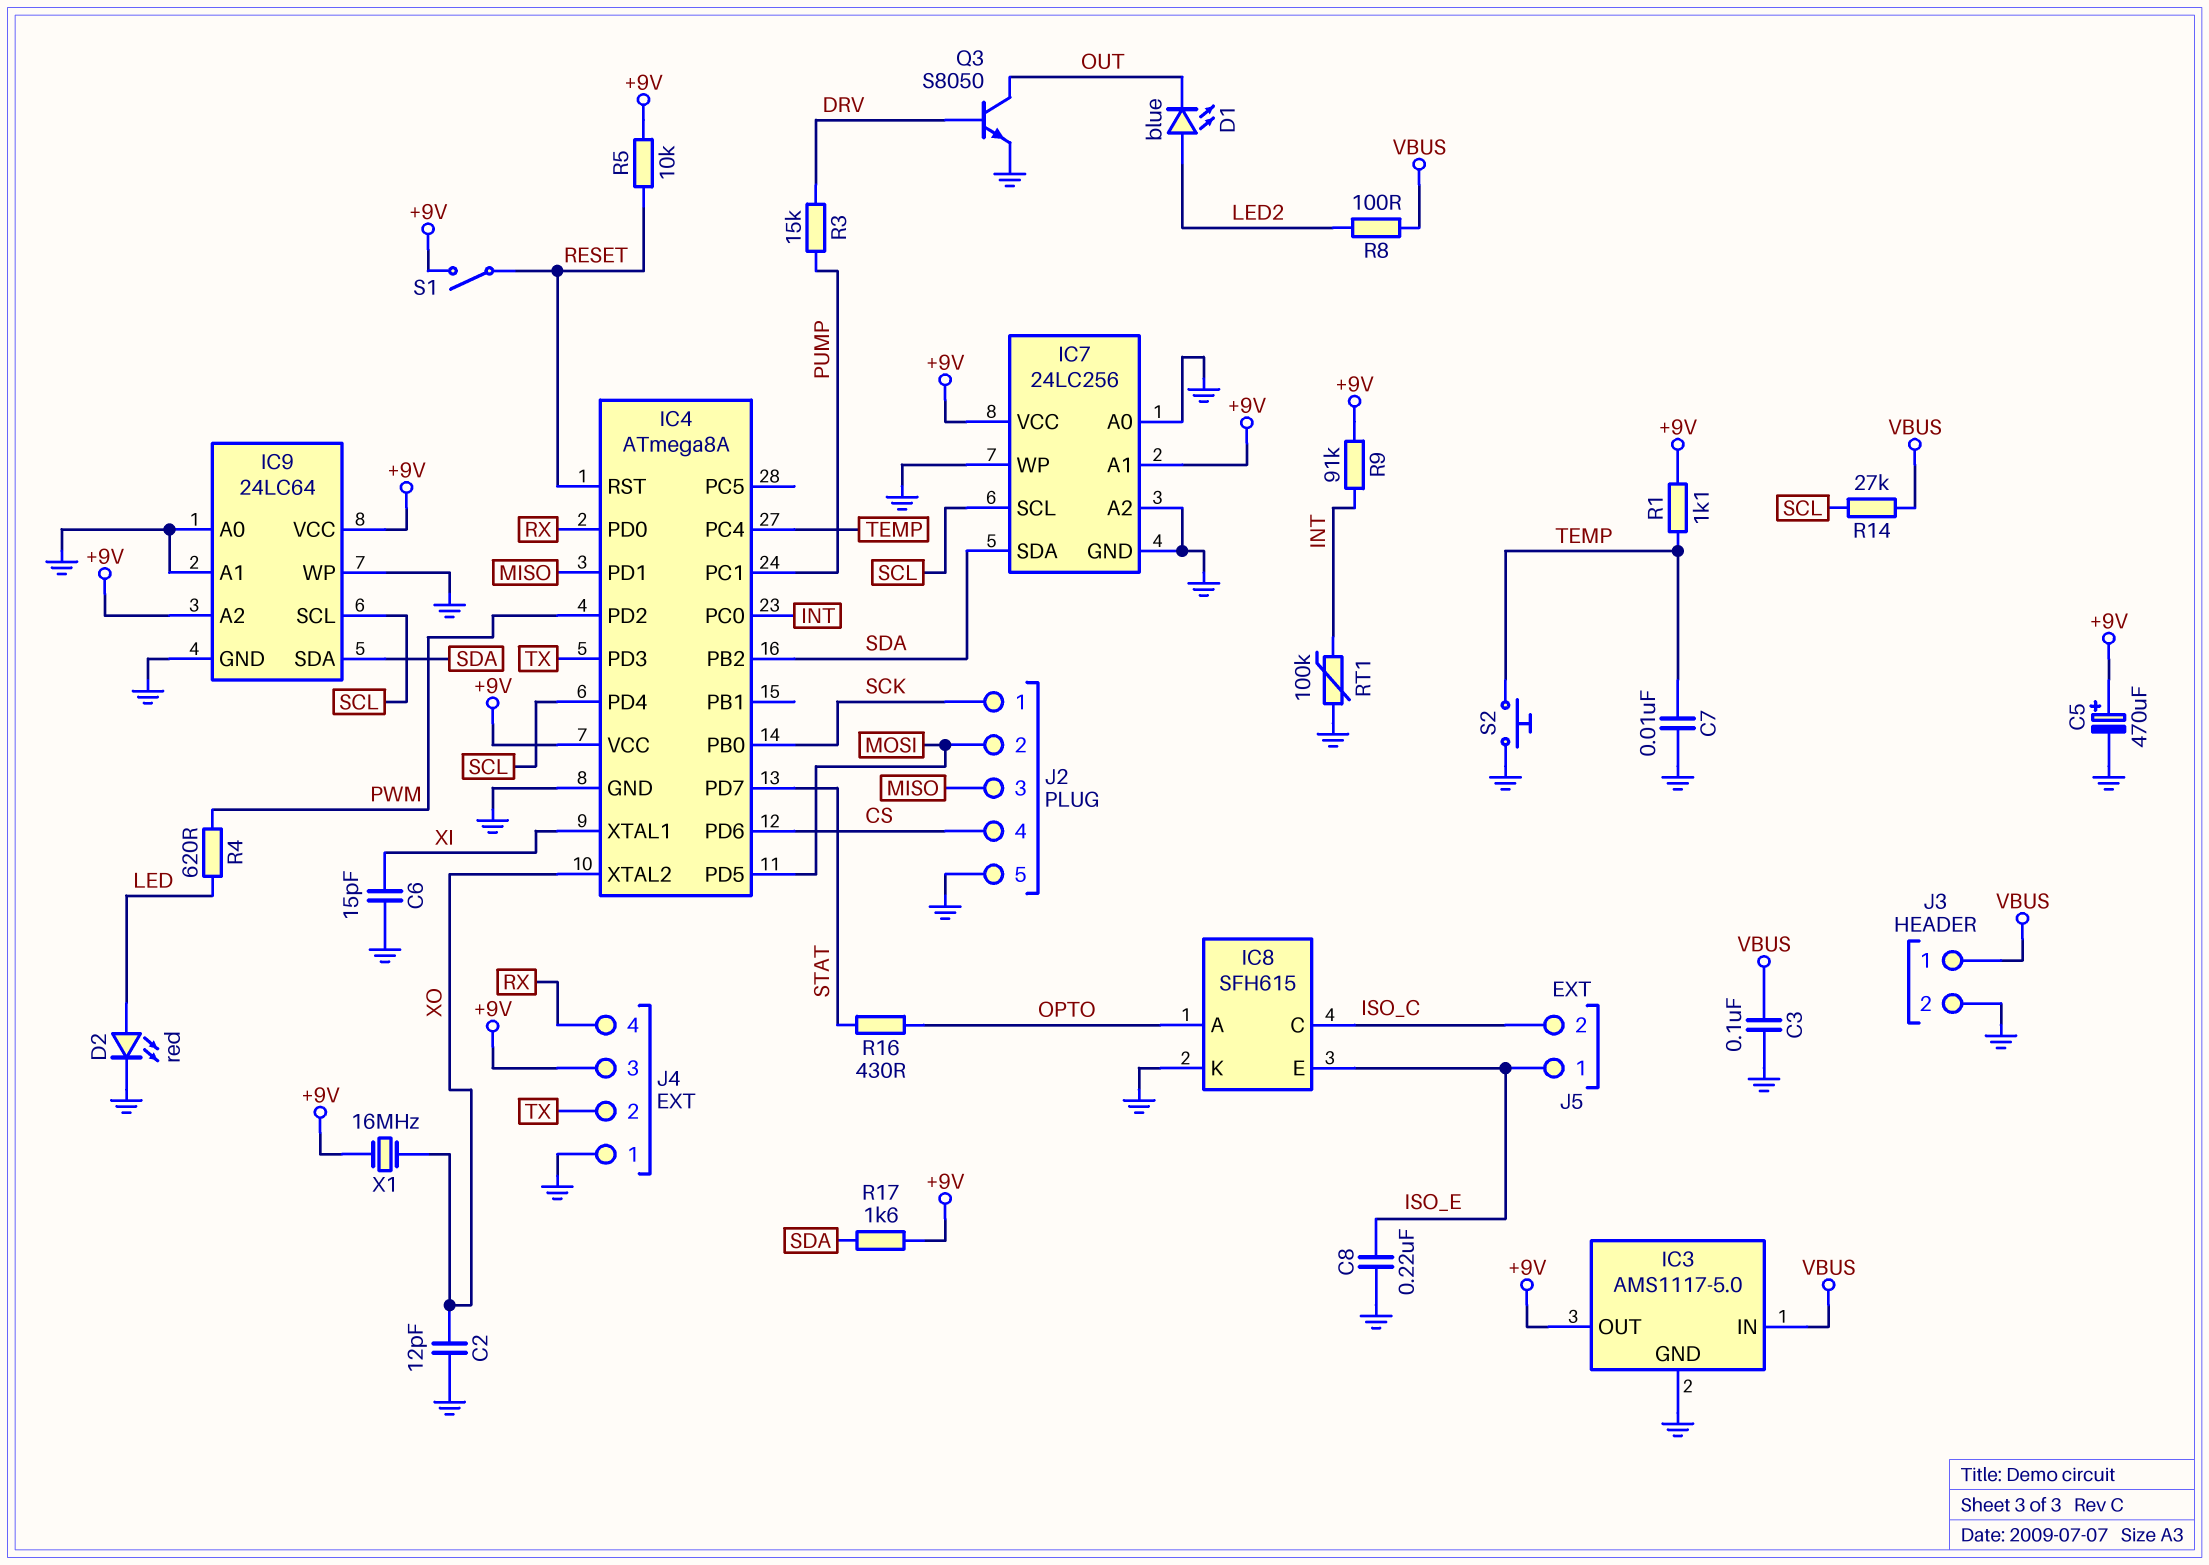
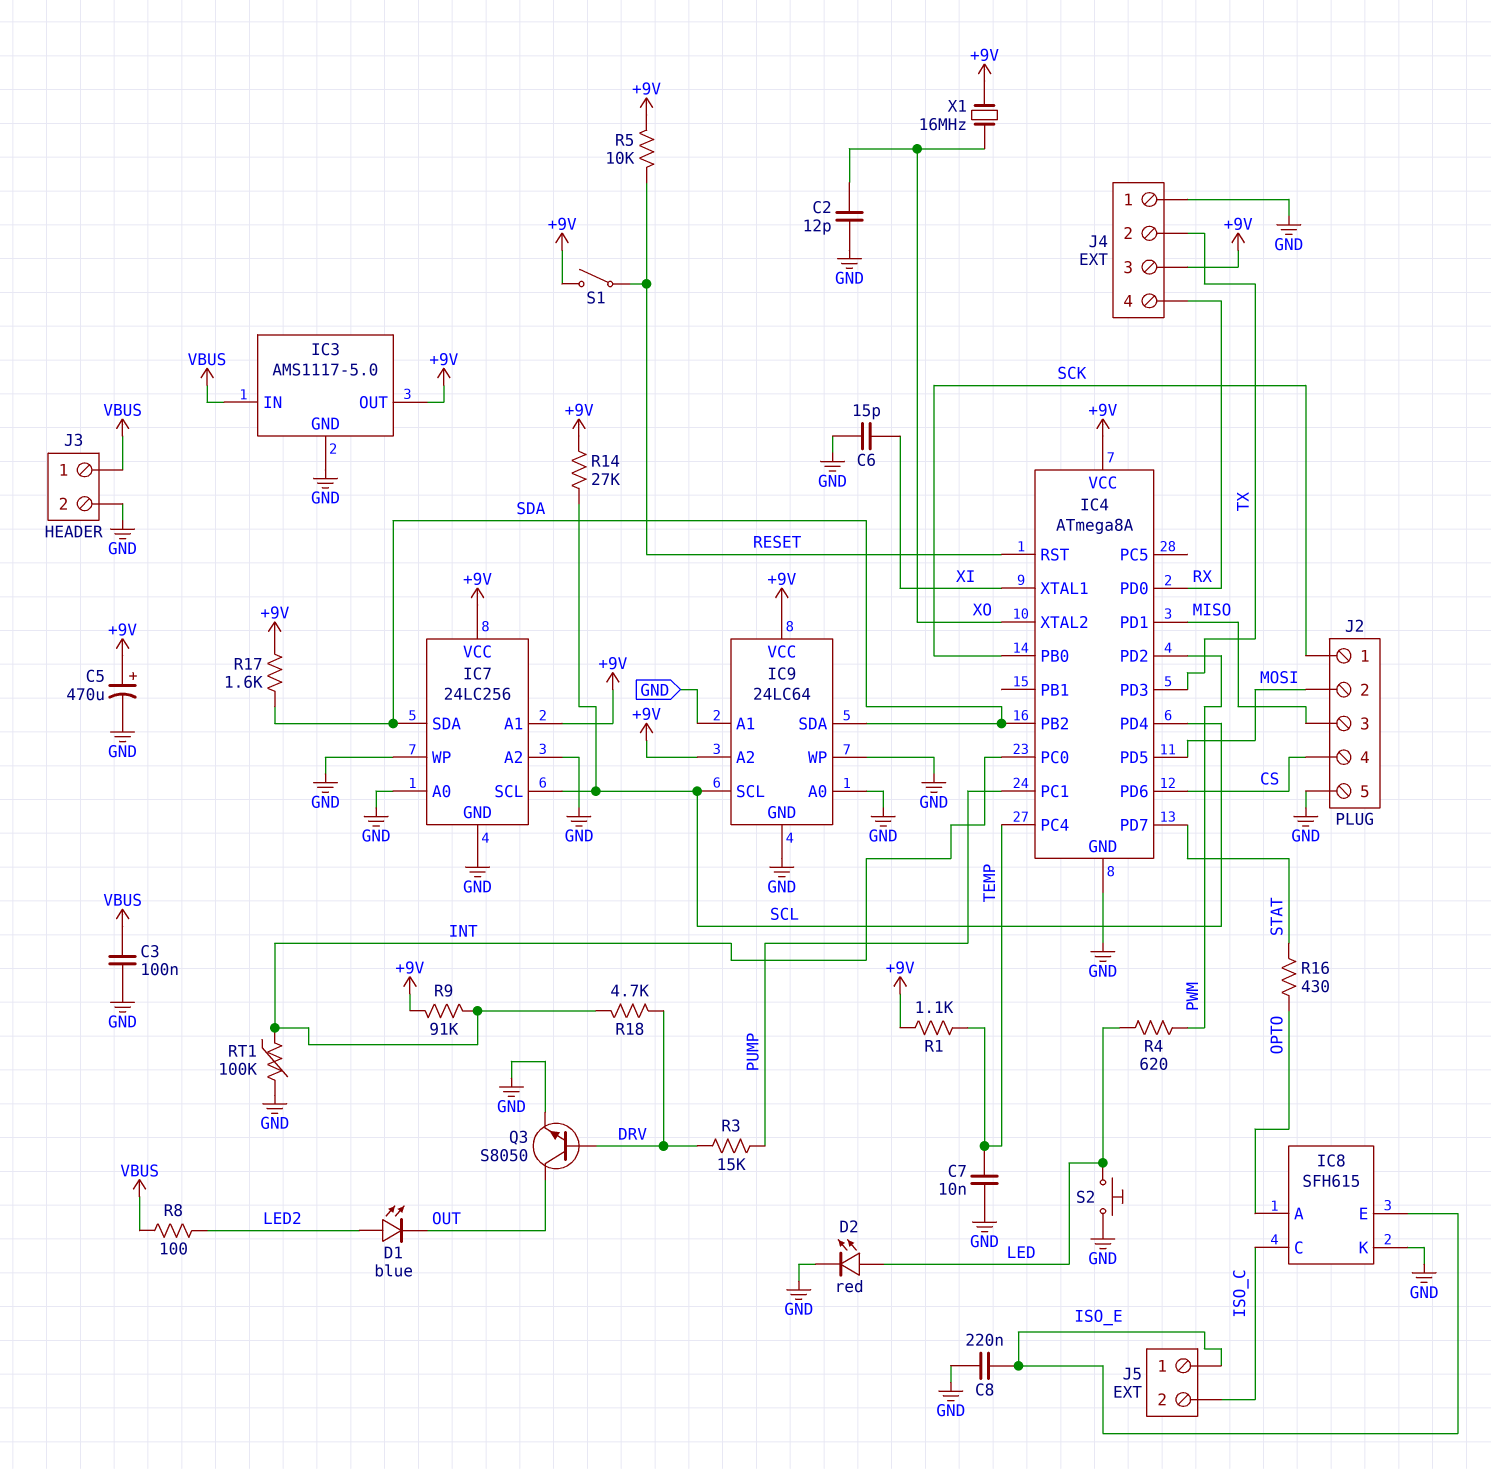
R14: 27k (SCL, VBUS) -> 27k (+9V, SCL)
R18: none -> 4.7k (DRV, INT)
S2: button (GND, TEMP) -> button (GND, LED)

